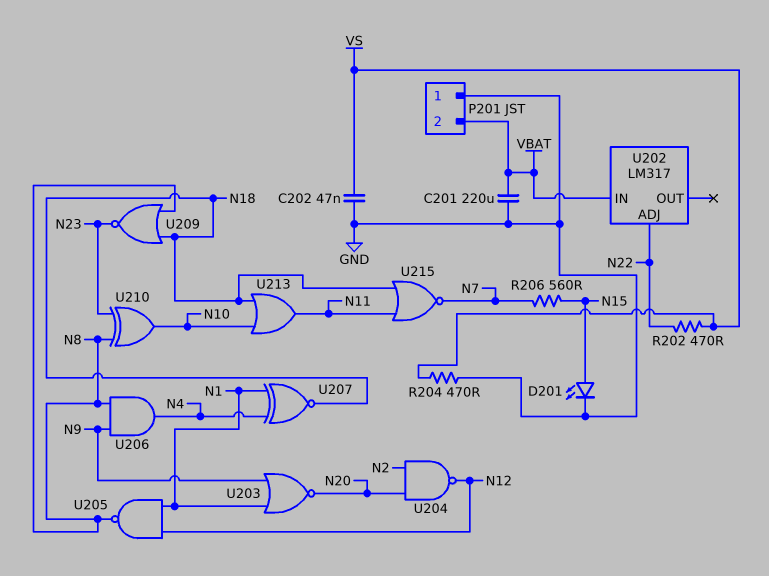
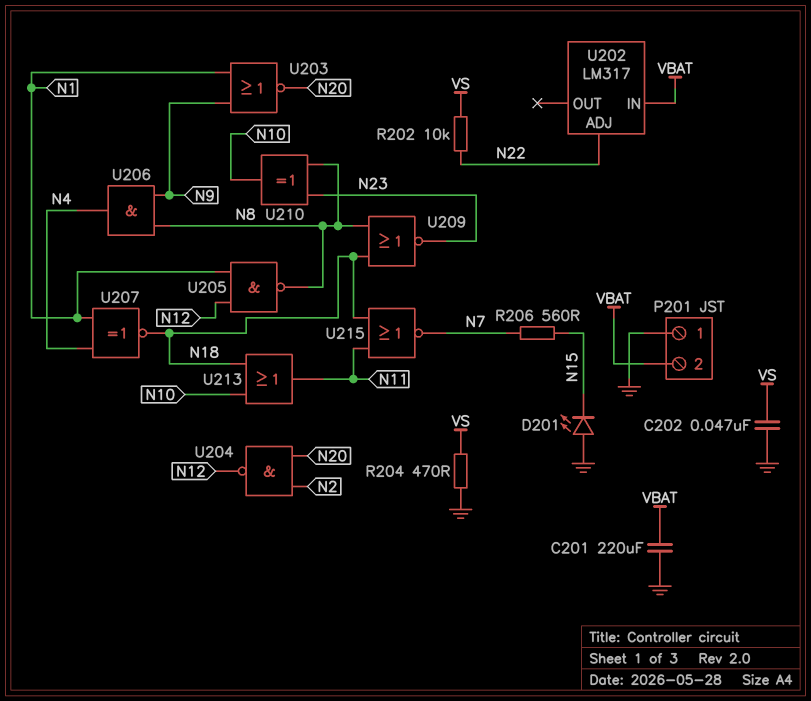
D201: LED (A N15, K GND) -> LED (A GND, K N15)
R202: 470 (N22, VS) -> 10k (N22, VS)

